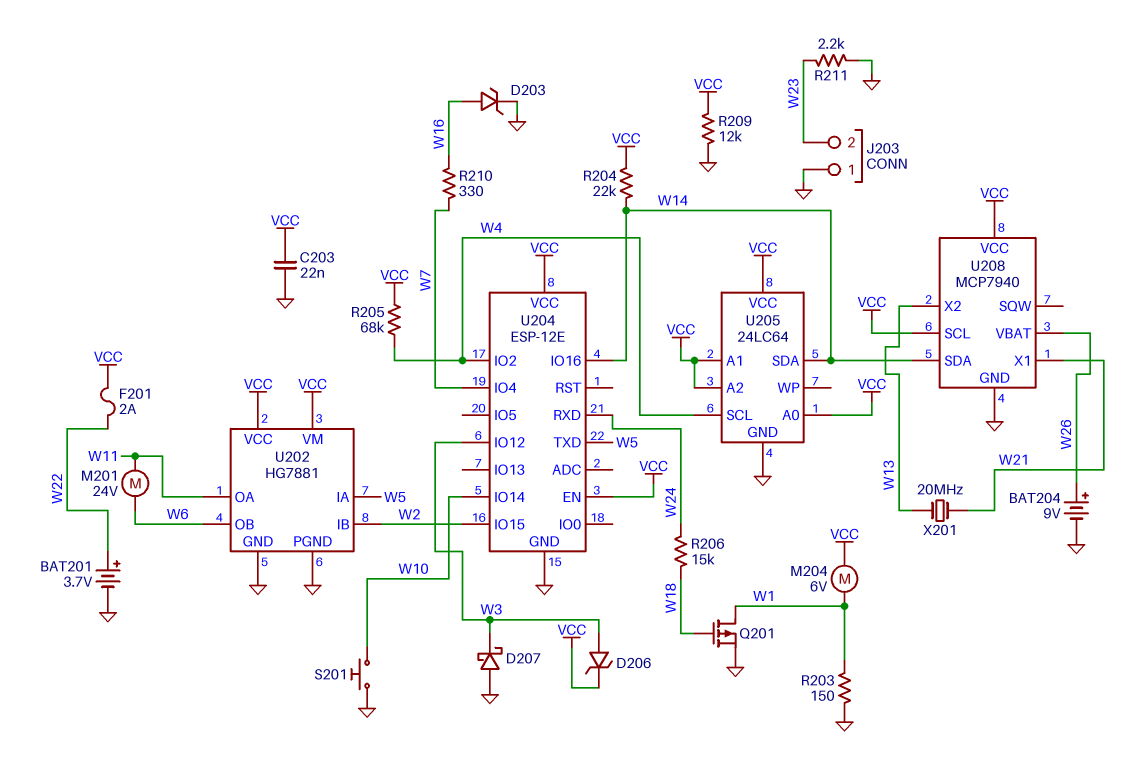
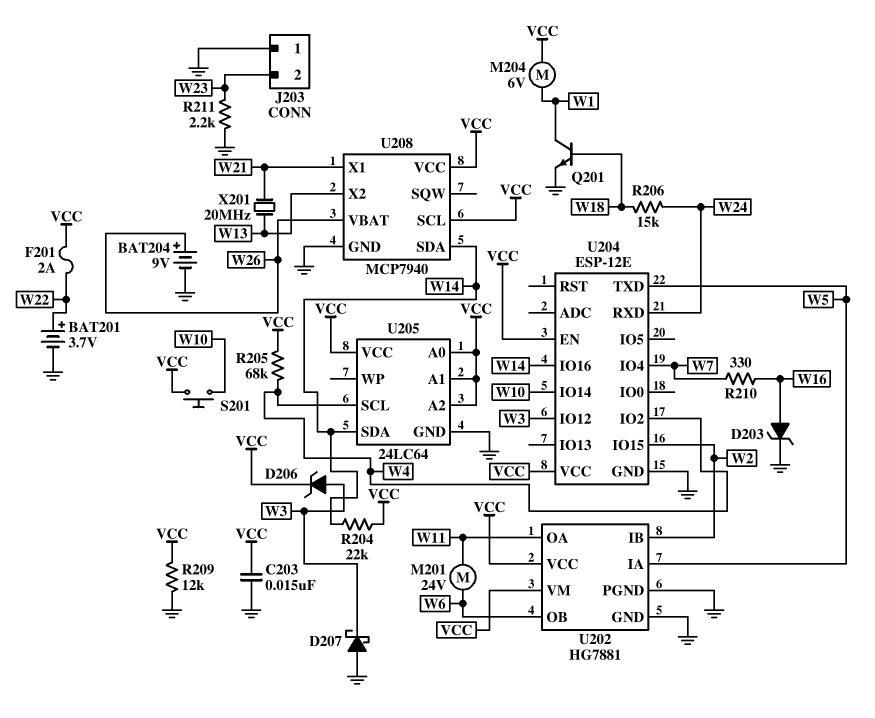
C203: 22nF (GND, VCC) -> 15nF (GND, VCC)
Q201: PMOS (G W18, D W1, S GND) -> NPN (B W18, C W1, E GND)
R203: 150 (GND, W1) -> none
S201: button (GND, W10) -> button (VCC, W10)

